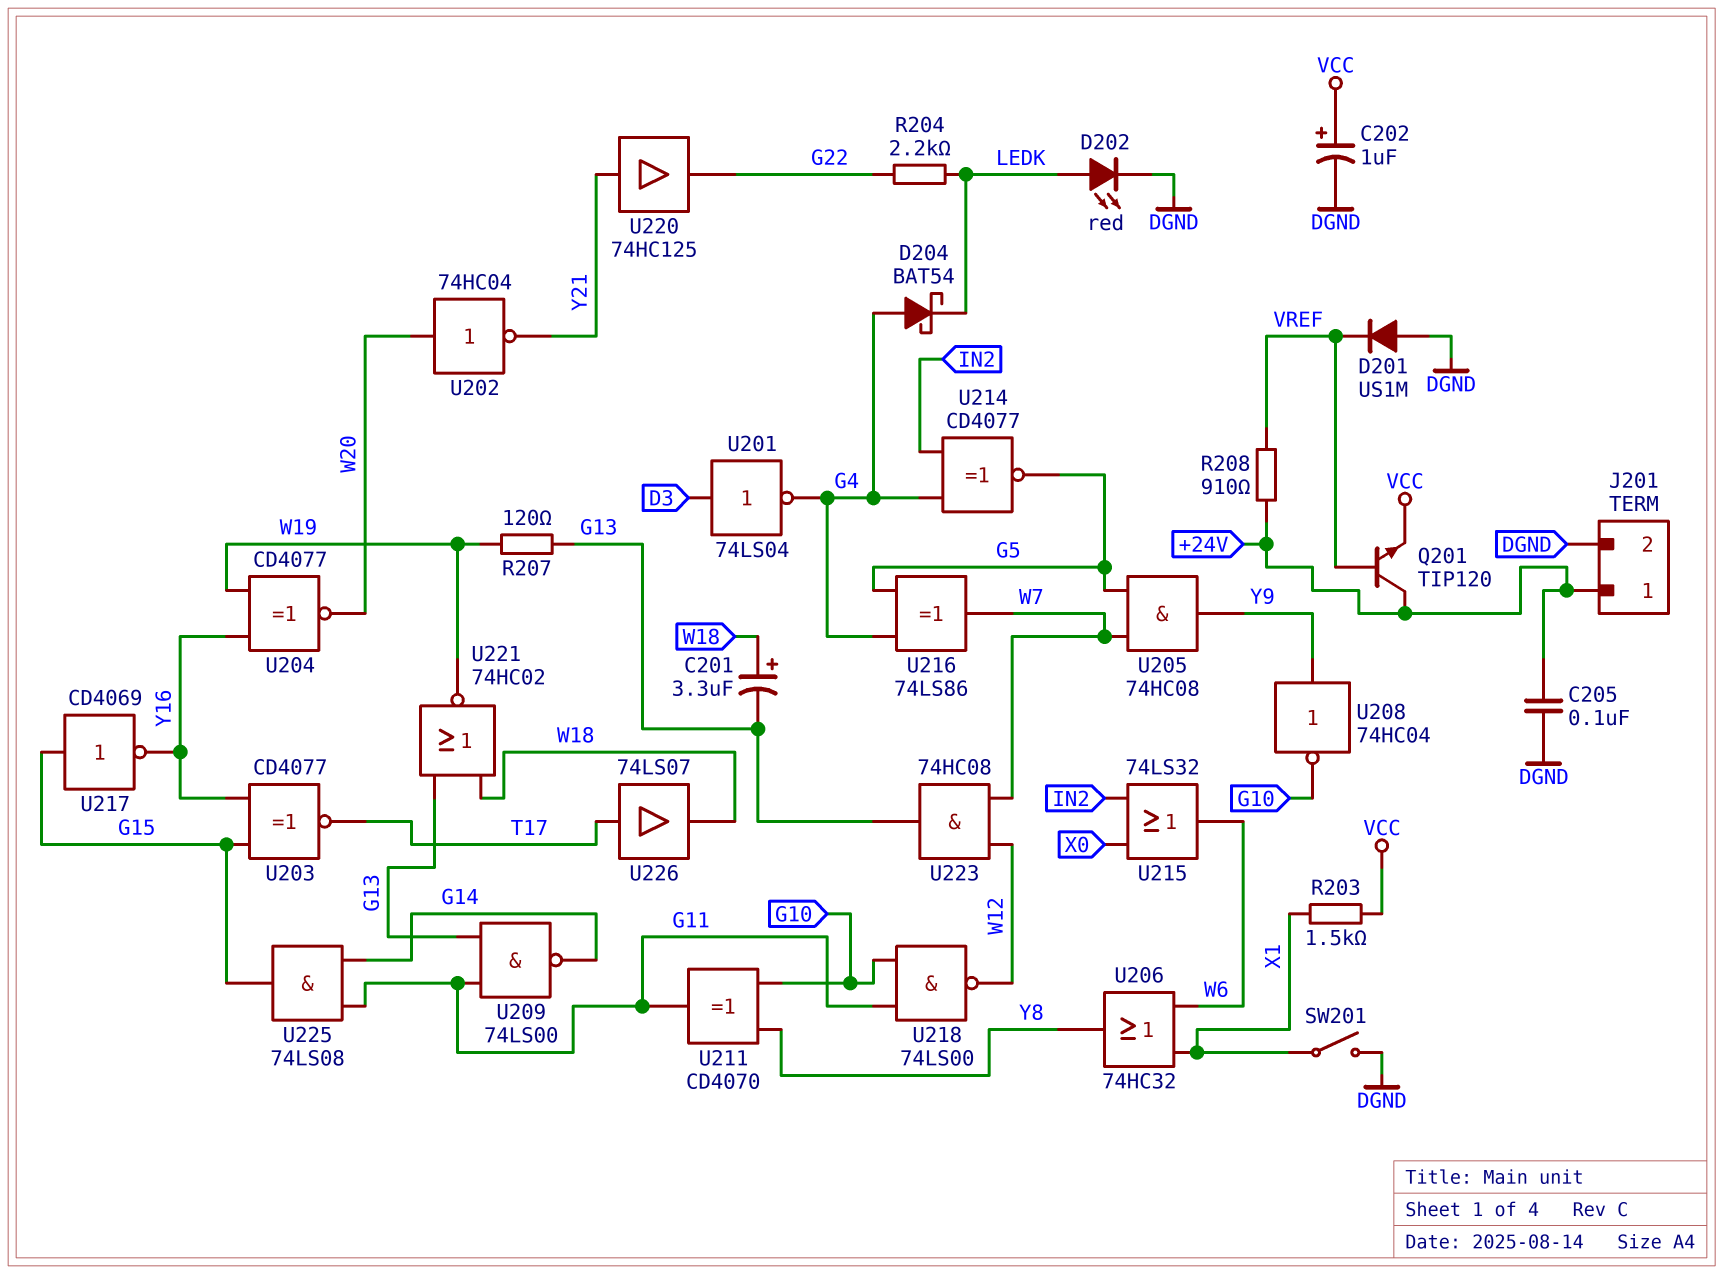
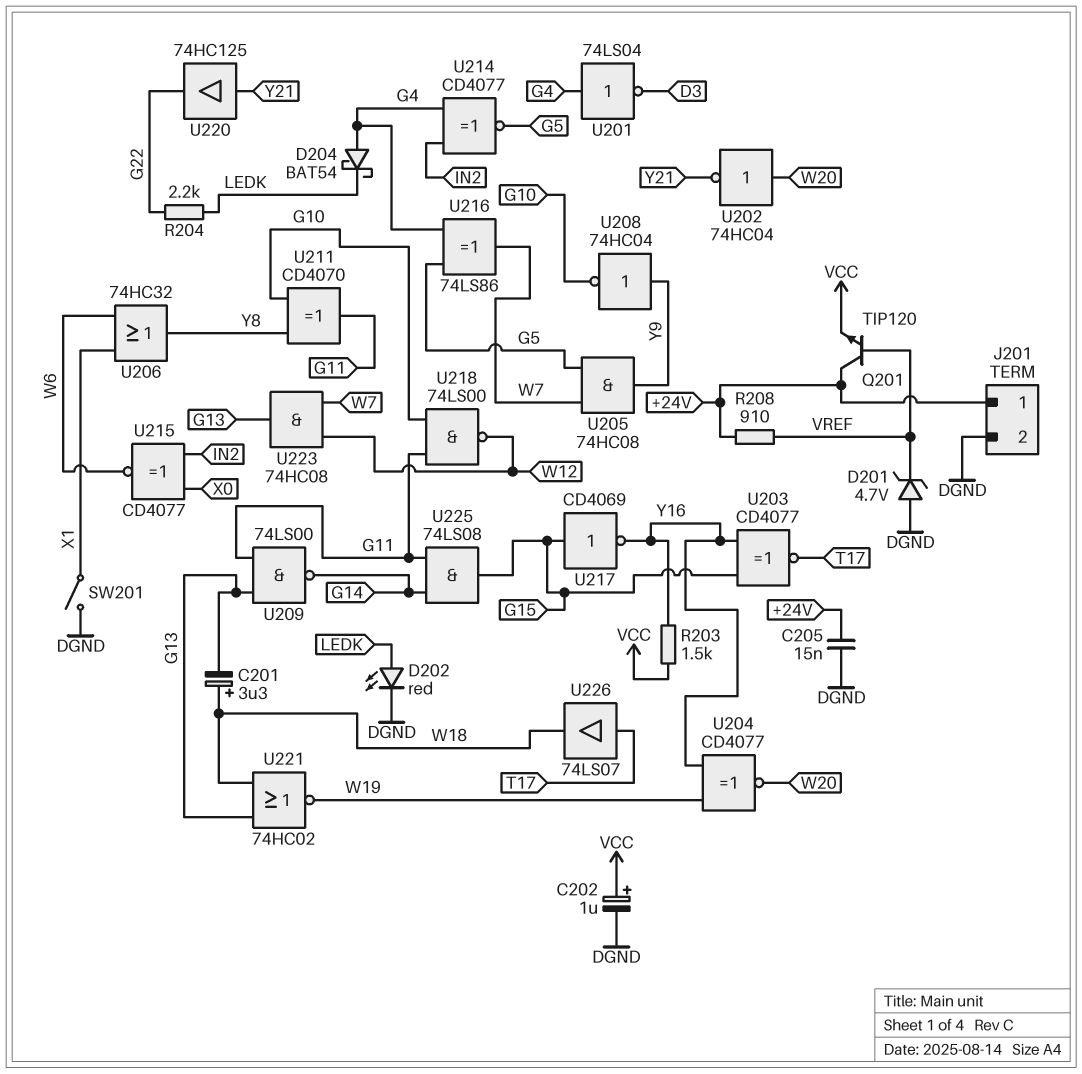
C205: 100nF (+24V, DGND) -> 15nF (+24V, DGND)
D201: diode US1M (A DGND, K VREF) -> zener 4.7V (A DGND, K VREF)
R203: 1.5k (VCC, X1) -> 1.5k (VCC, Y16)
R207: 120 (G13, W19) -> none
U201: NOT 74LS04 (in D3, out G4) -> NOT 74LS04 (in G4, out D3)
U215: OR 74LS32 (in IN2, in X0, out W6) -> XNOR CD4077 (in IN2, in X0, out W6)

